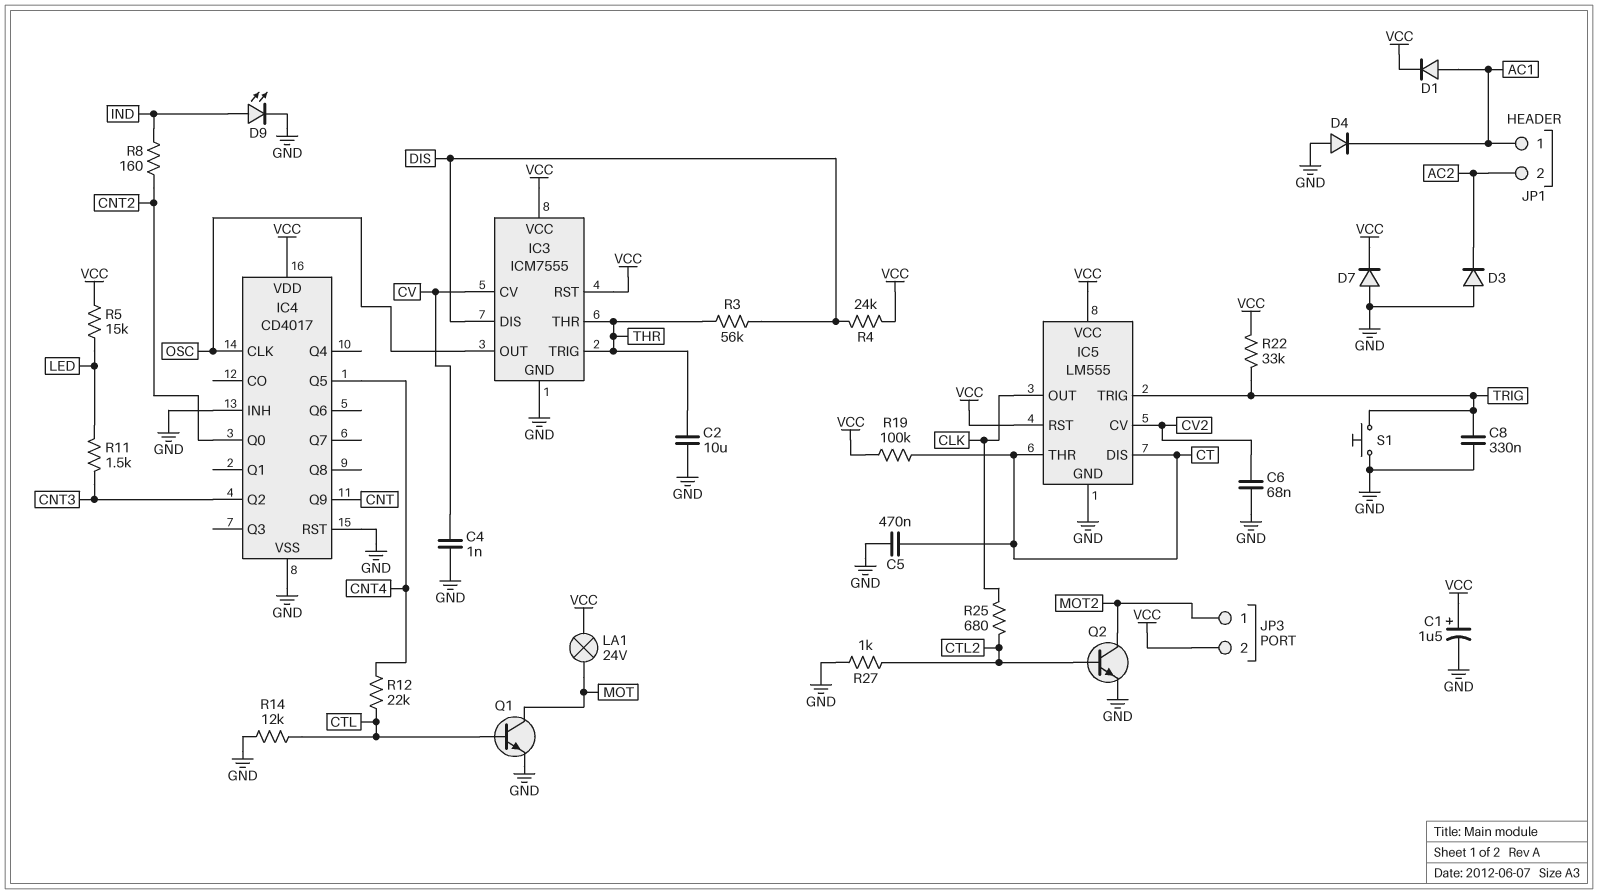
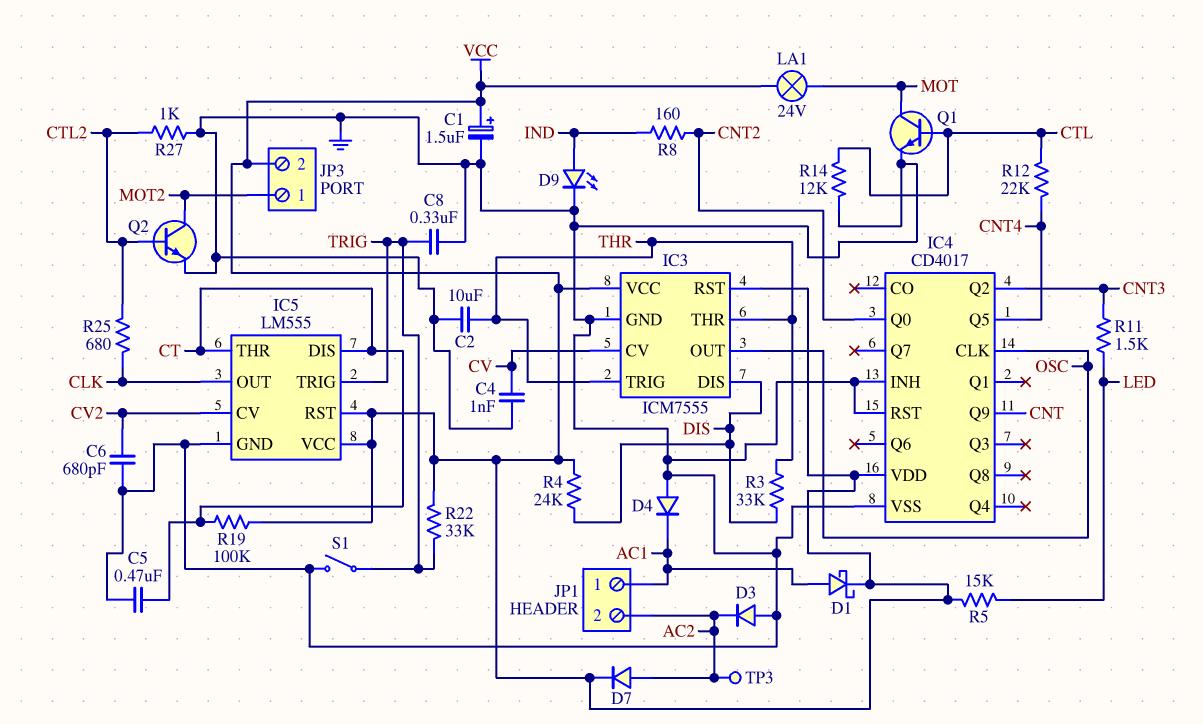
C6: 68nF (CV2, GND) -> 680pF (CV2, GND)
D1: diode (A AC1, K VCC) -> schottky (A AC1, K VCC)
D7: diode (A GND, K VCC) -> diode (A AC2, K VCC)
R3: 56k (DIS, THR) -> 33k (DIS, THR)
S1: button (GND, TRIG) -> switch (GND, TRIG)
TP3: none -> test point (AC2)

